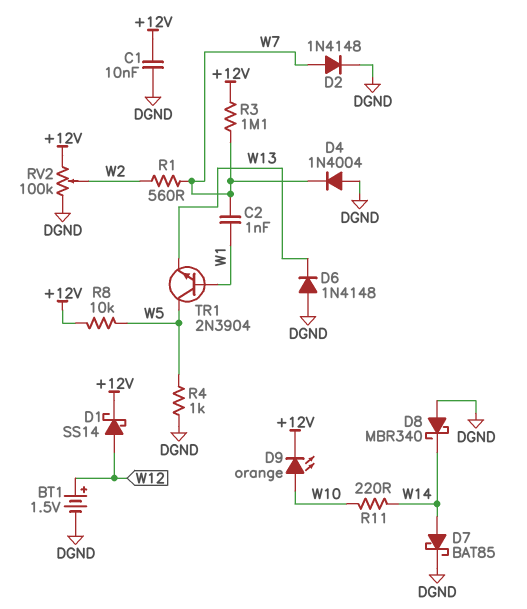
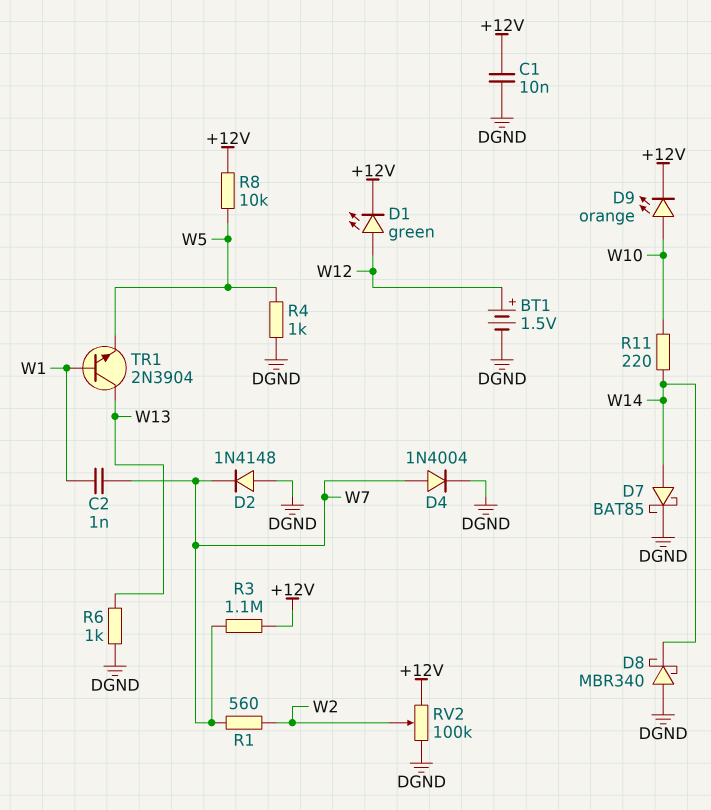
D1: schottky SS14 (A W12, K +12V) -> LED green (A W12, K +12V)
D2: diode 1N4148 (A W7, K DGND) -> diode 1N4148 (A DGND, K W7)
D4: diode 1N4004 (A DGND, K W7) -> diode 1N4004 (A W7, K DGND)
D6: diode 1N4148 (A DGND, K W13) -> none
R6: none -> 1k (DGND, W13)
TR1: NPN 2N3904 (B W1, C W5, E W13) -> NPN 2N3904 (B W1, C W13, E W5)

